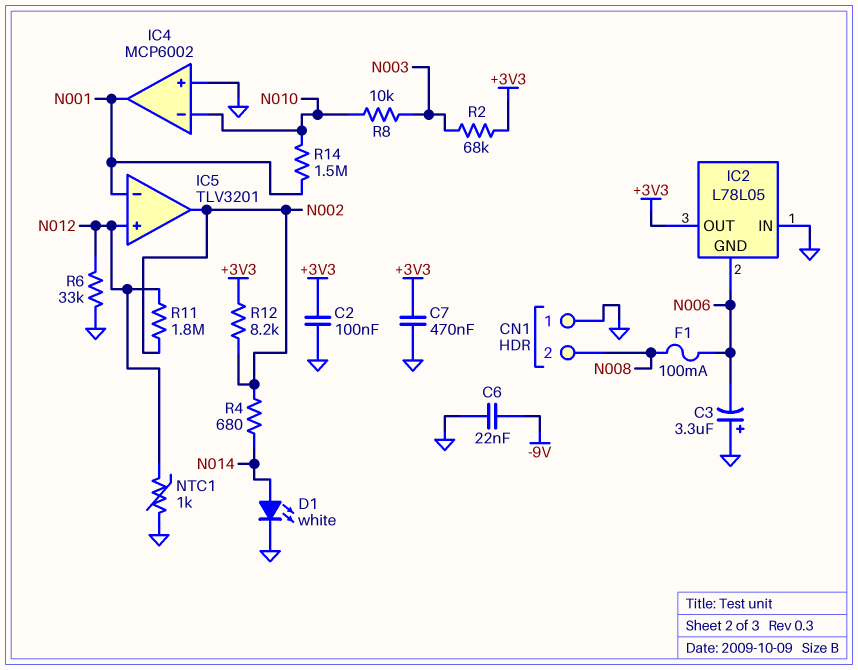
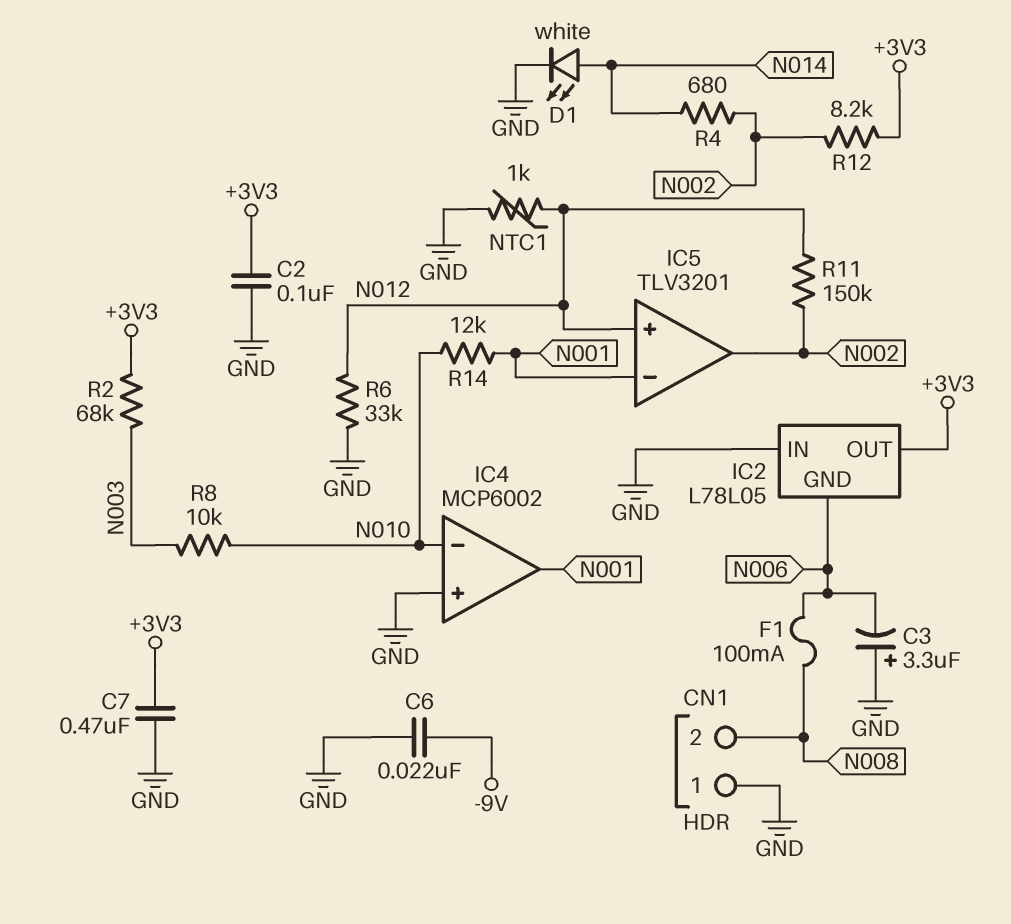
R11: 1.8M (N002, N012) -> 150k (N002, N012)
R14: 1.5M (N001, N010) -> 12k (N001, N010)

